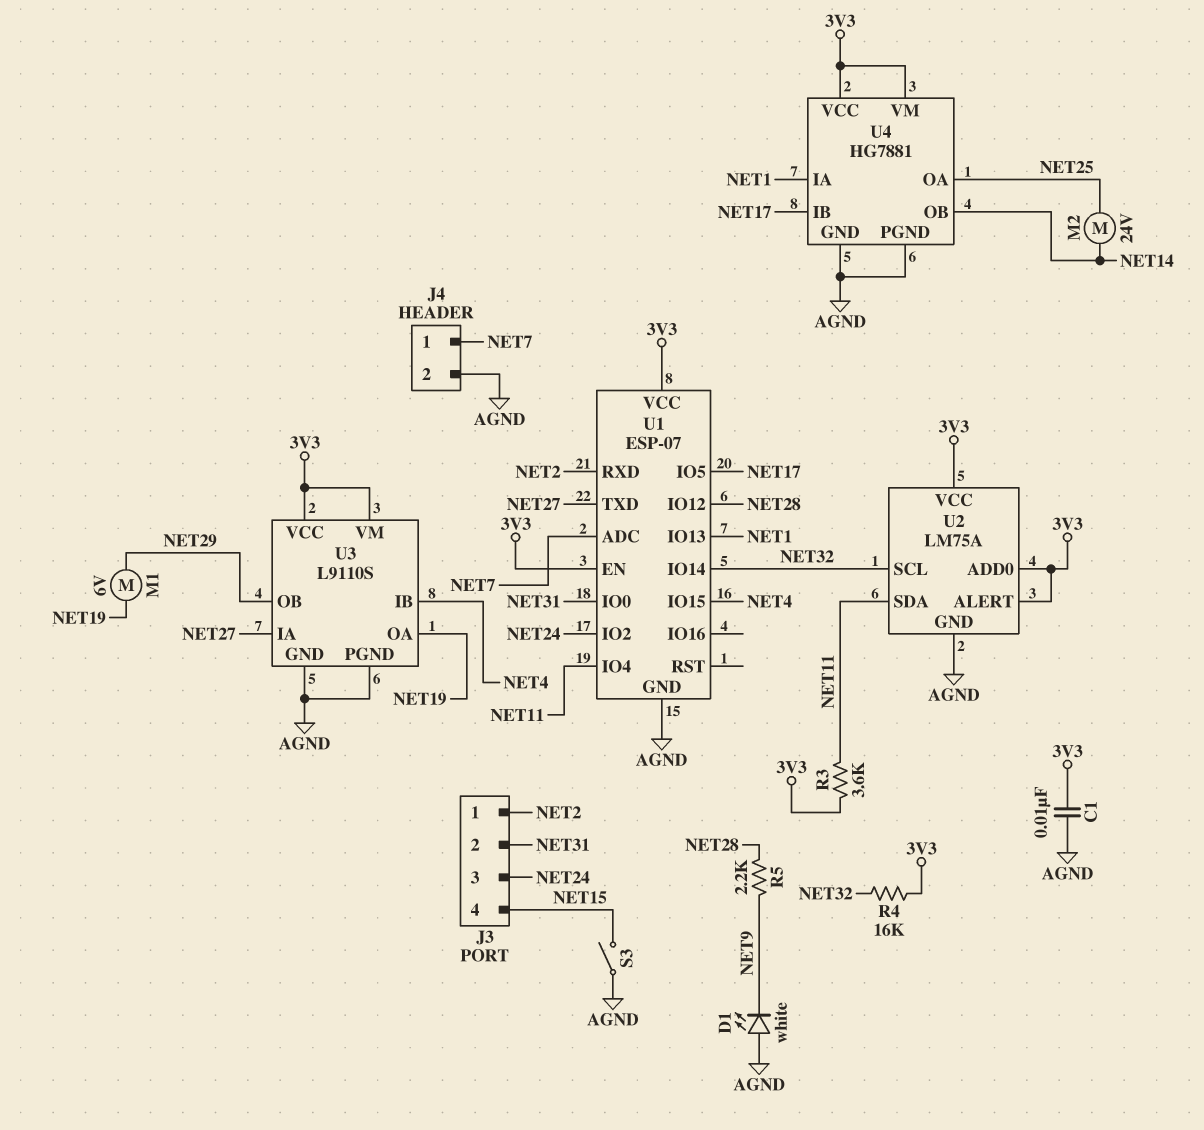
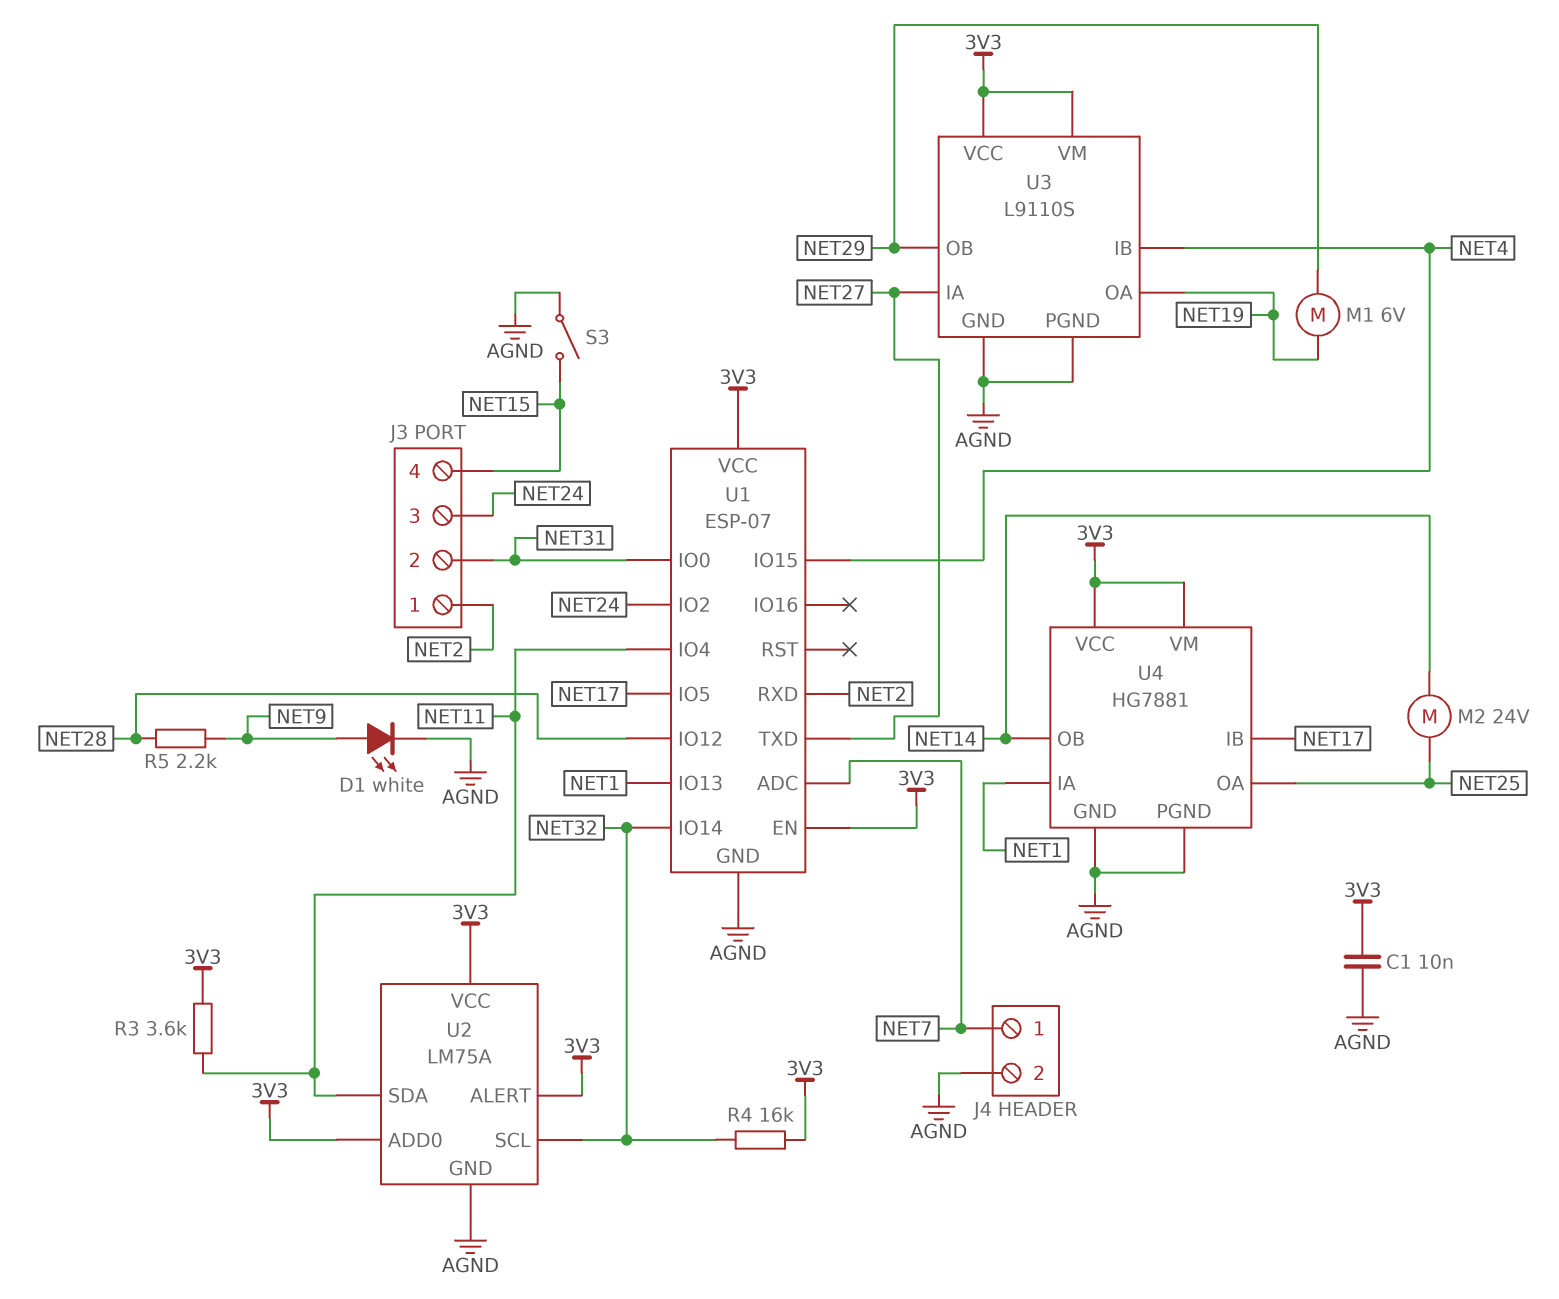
D1: LED white (A AGND, K NET9) -> LED white (A NET9, K AGND)

